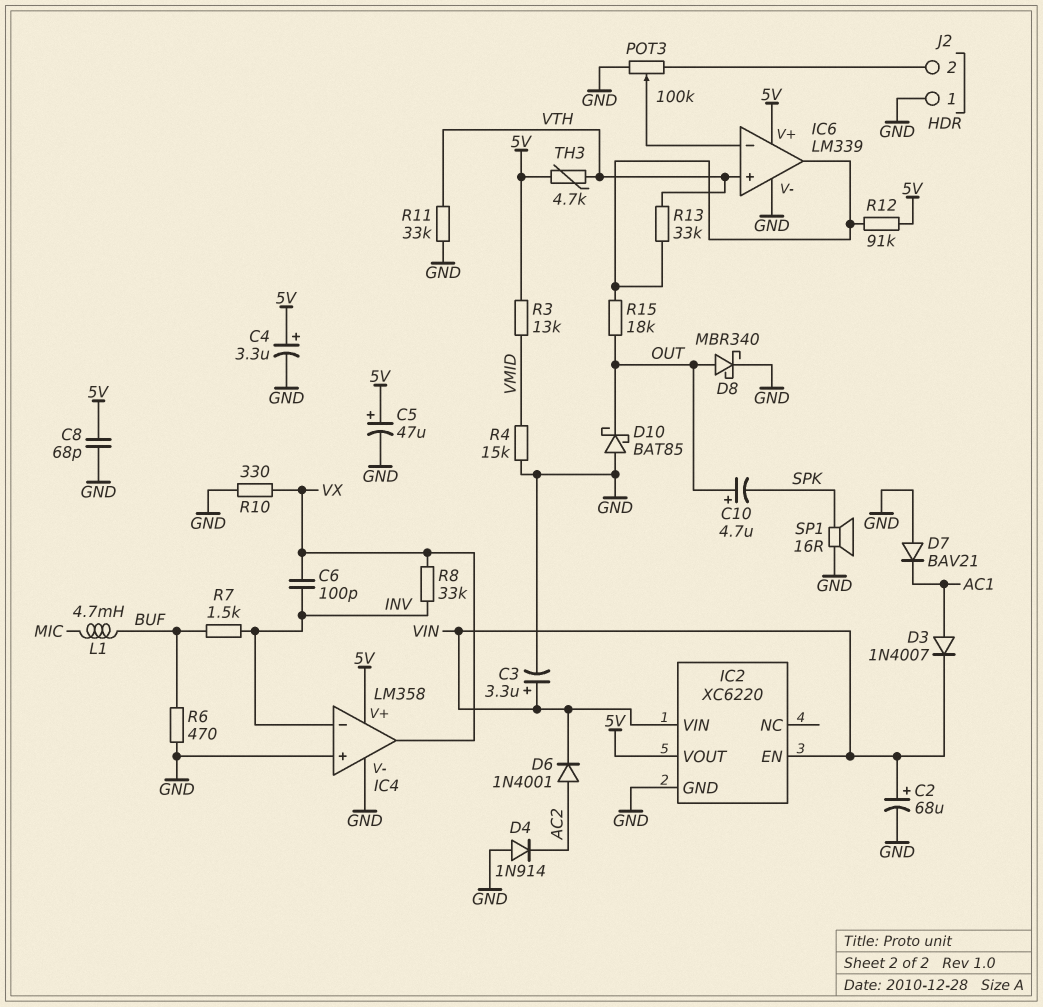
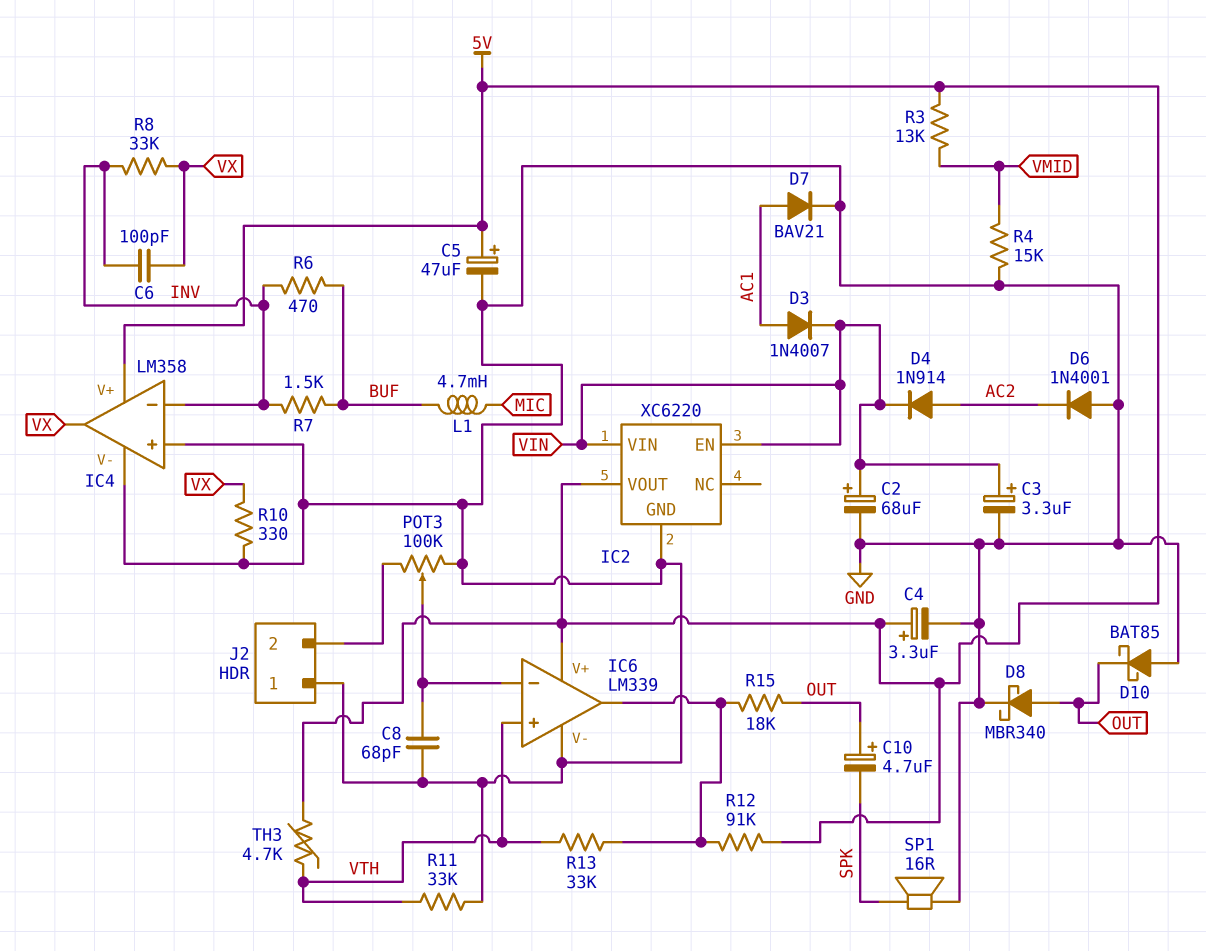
C8: 68pF (5V, GND) -> 68pF (GND, IC6/in-)
D4: diode 1N914 (A GND, K AC2) -> diode 1N914 (A AC2, K VIN)
D6: diode 1N4001 (A AC2, K VIN) -> diode 1N4001 (A GND, K AC2)
D7: diode BAV21 (A GND, K AC1) -> diode BAV21 (A AC1, K GND)
R6: 470 (BUF, GND) -> 470 (BUF, INV)

